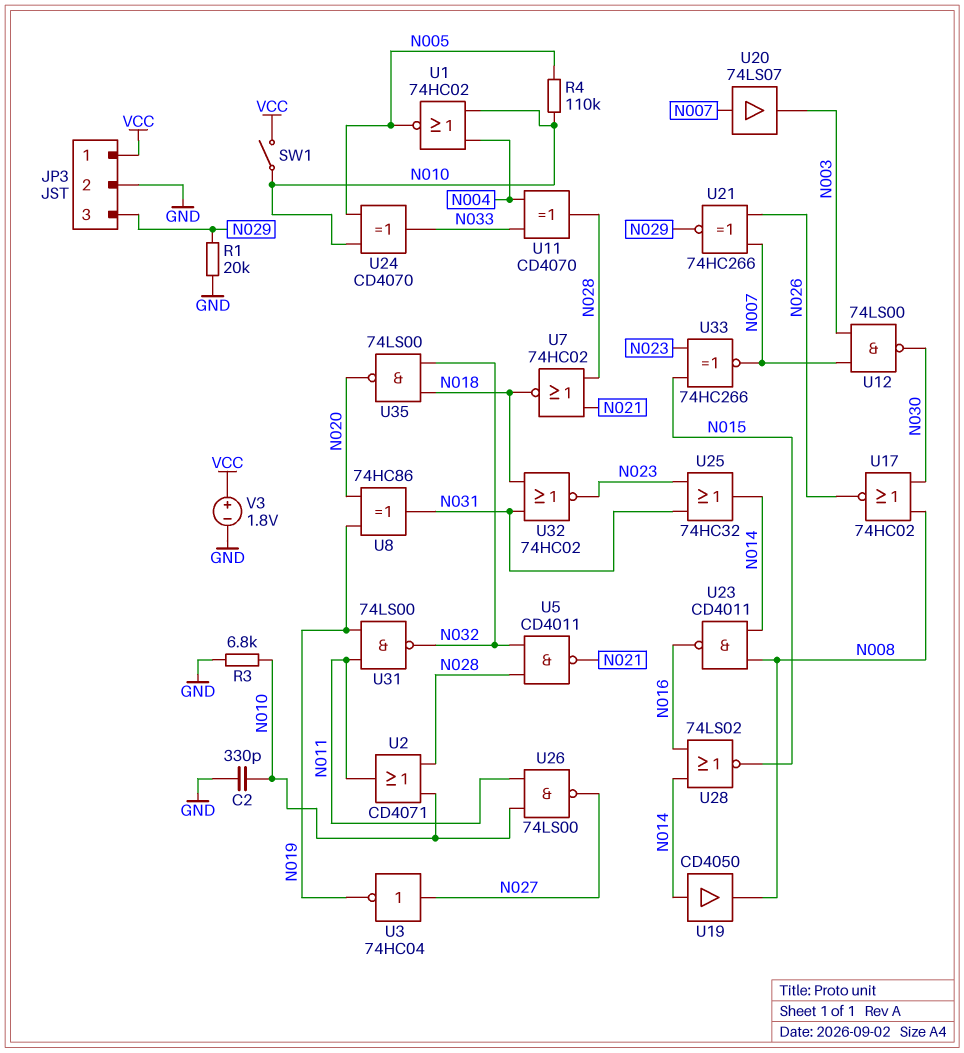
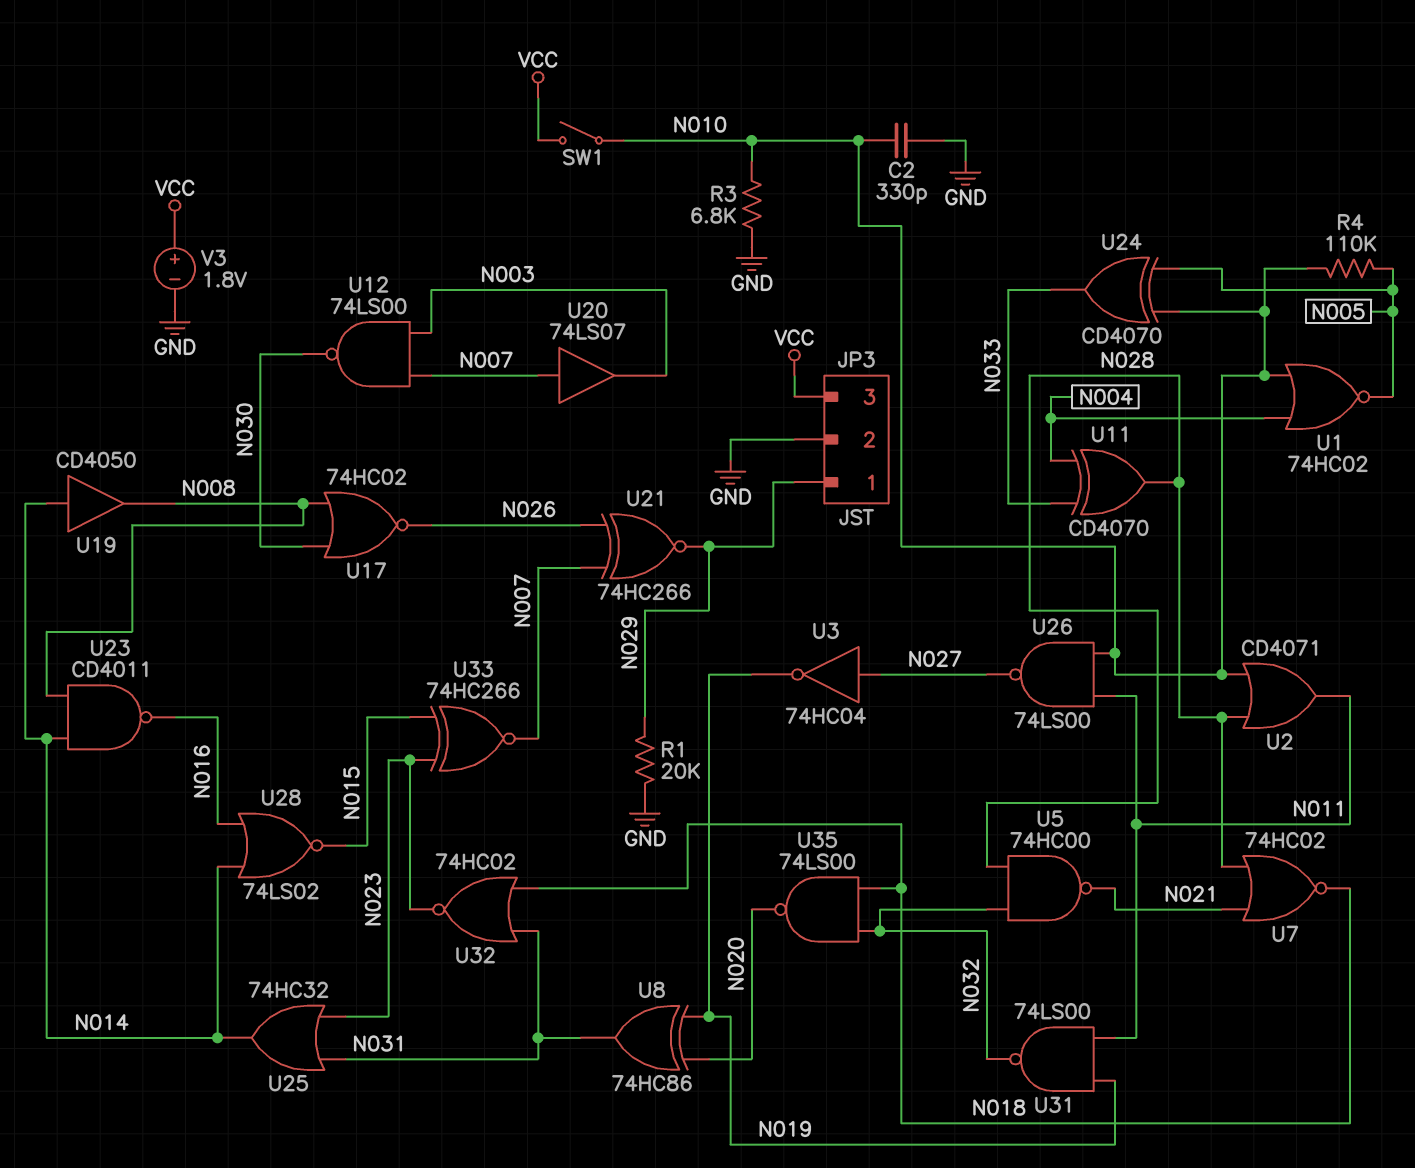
JP3 pin 1: VCC -> N029
JP3 pin 3: N029 -> VCC
U5: NAND CD4011 (in N028, in N032, out N021) -> NAND 74HC00 (in N028, in N032, out N021)

